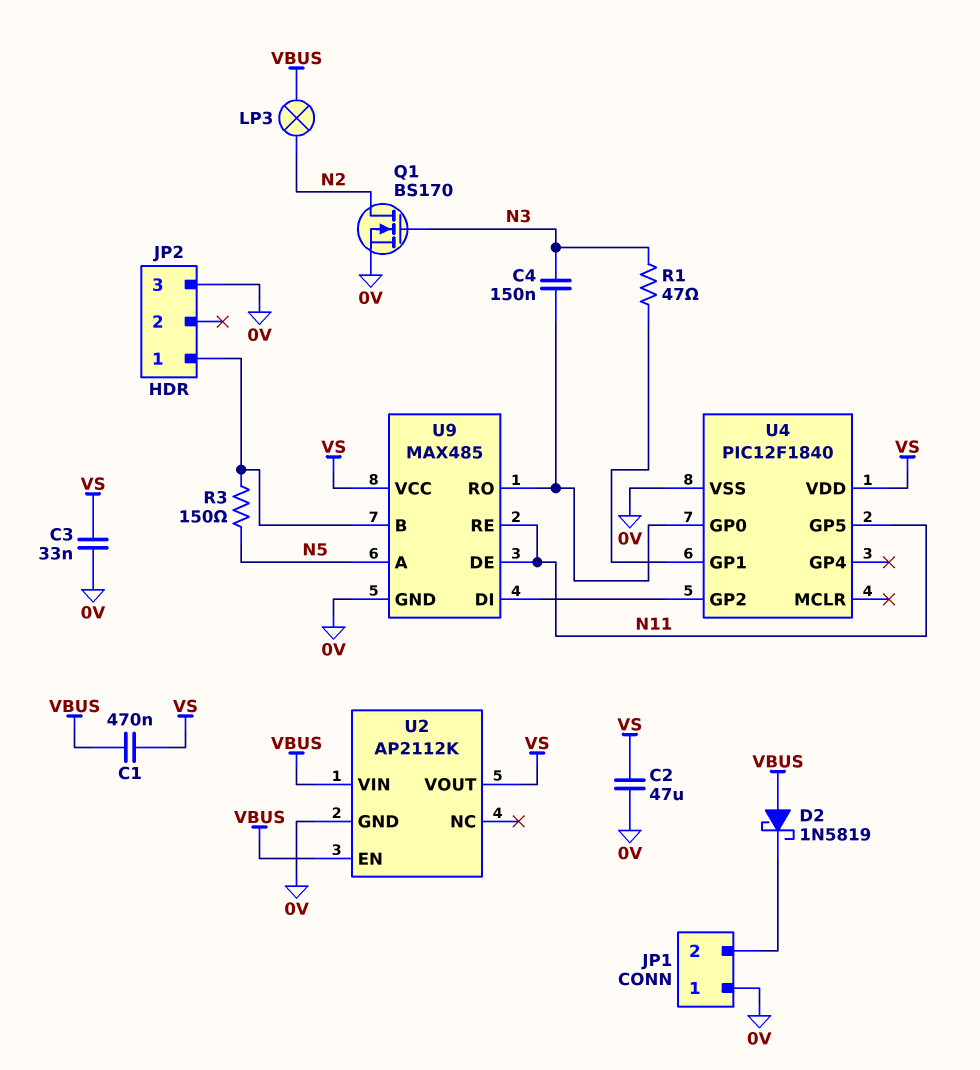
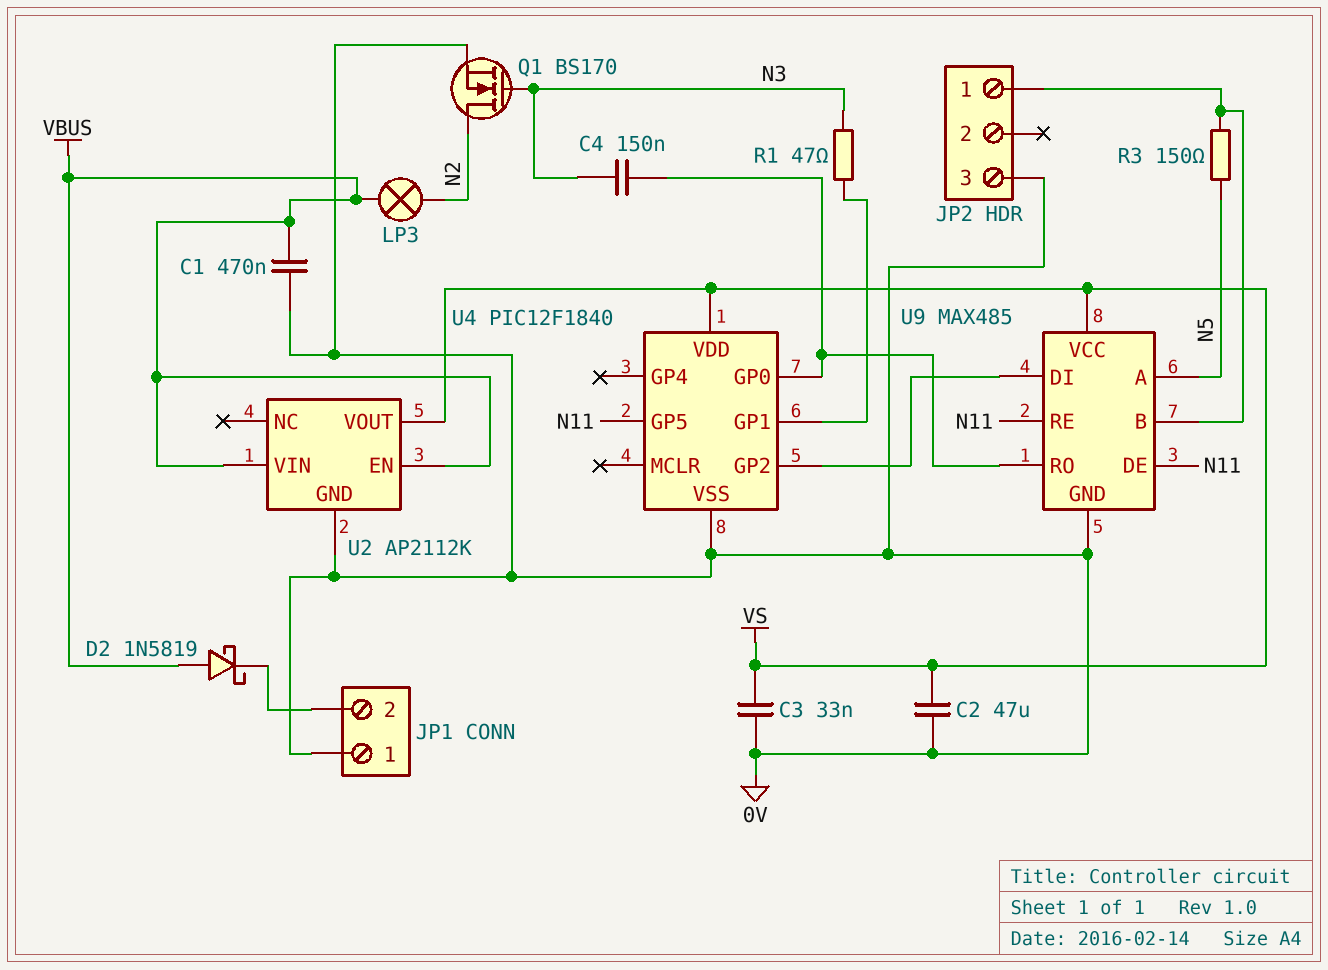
C1: 470nF (VBUS, VS) -> 470nF (0V, VBUS)

